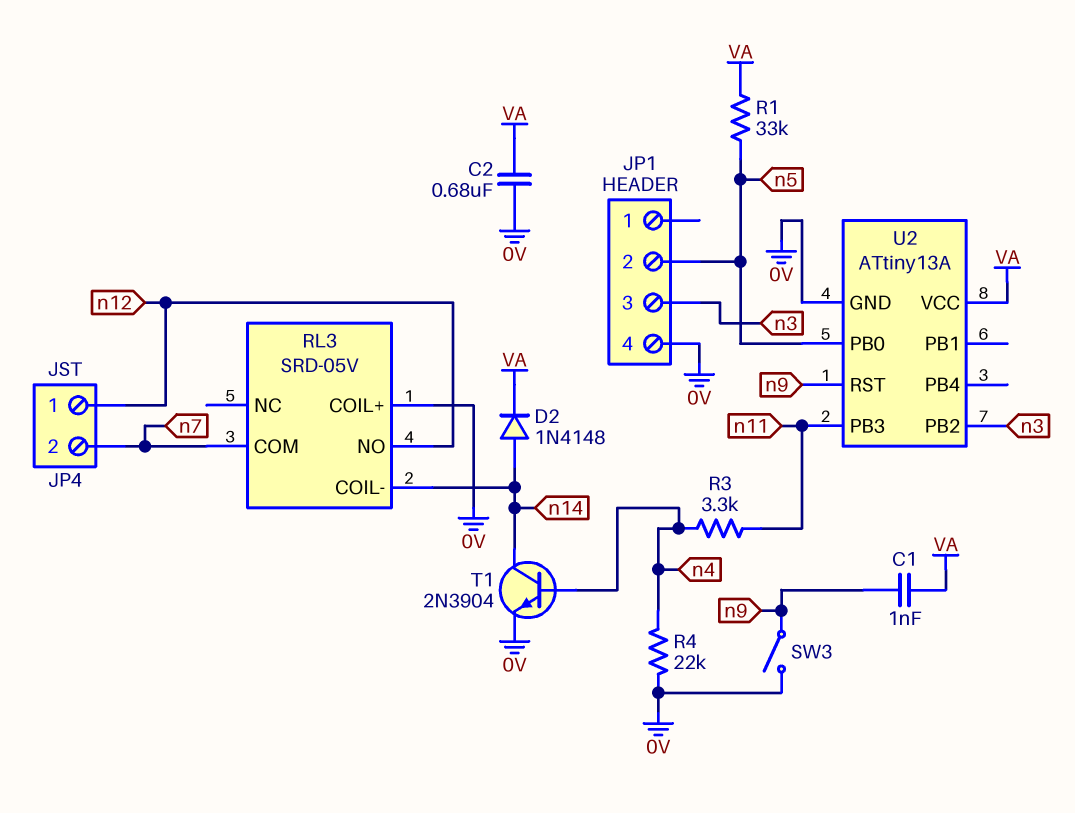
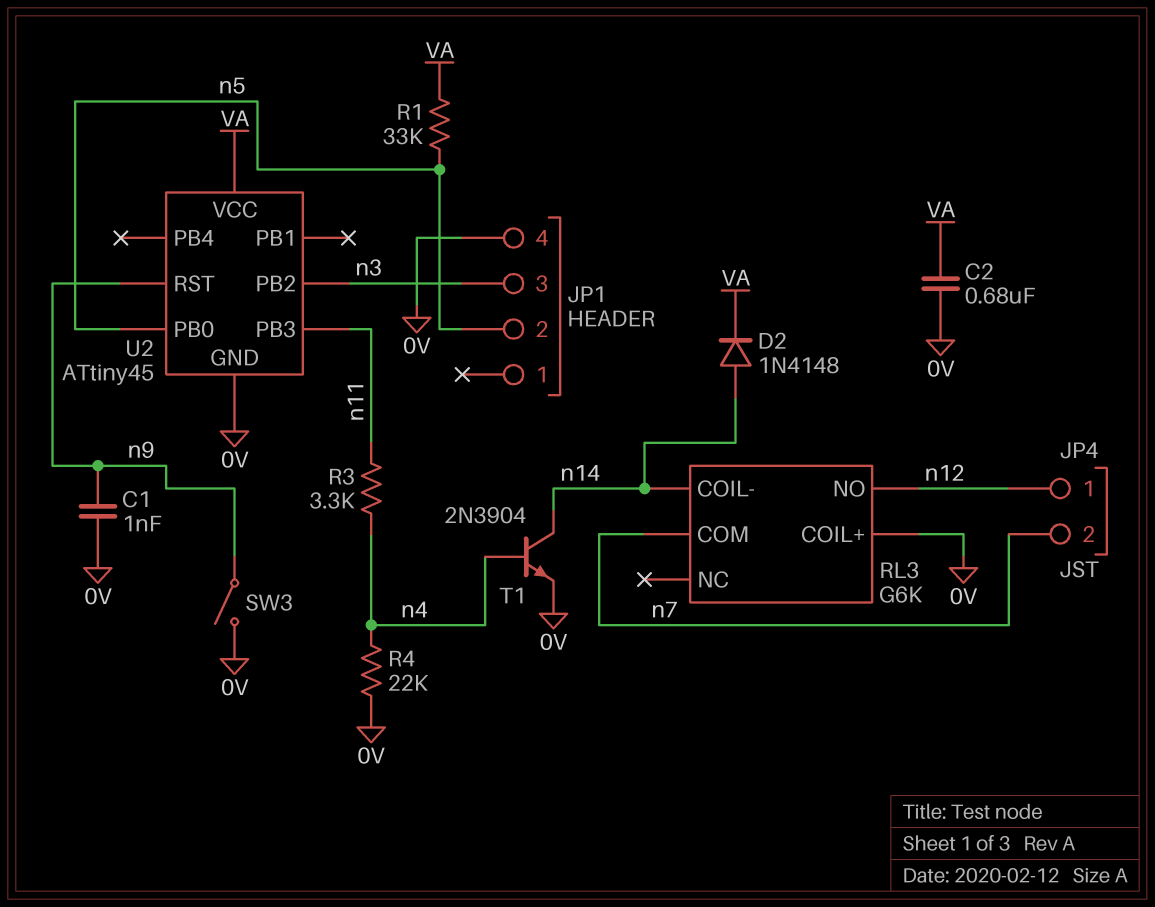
C1: 1nF (VA, n9) -> 1nF (0V, n9)
RL3: SRD-05V -> G6K
U2: ATtiny13A -> ATtiny45

